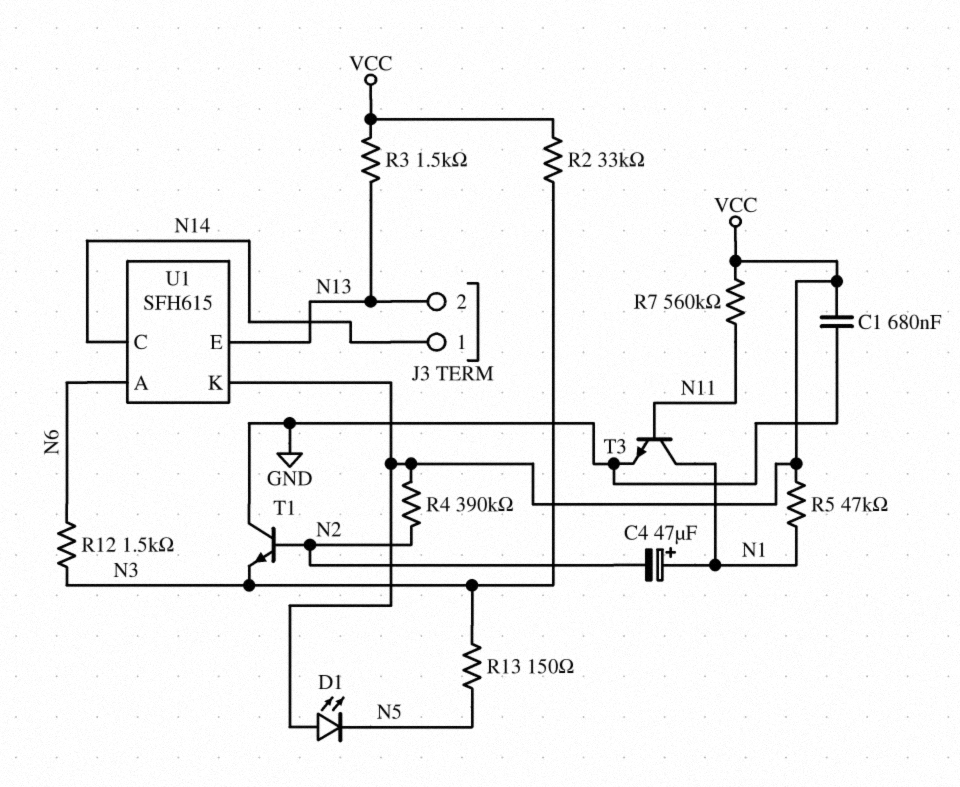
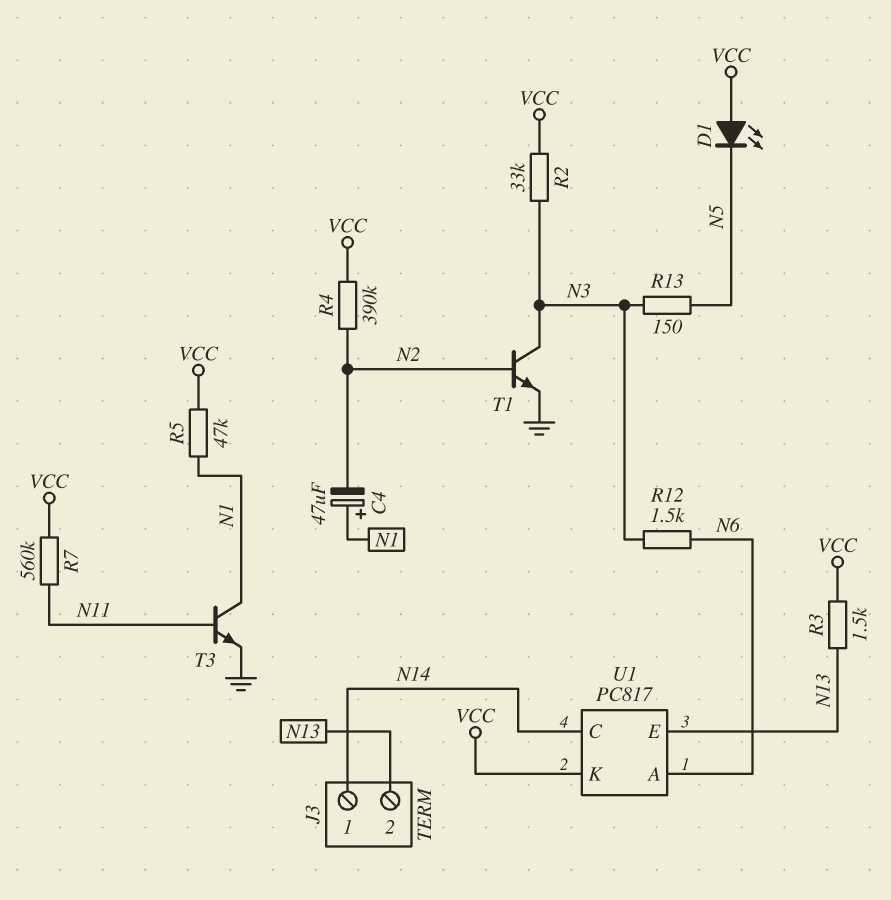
C1: 680nF (GND, VCC) -> none
T1: NPN (B N2, C GND, E N3) -> NPN (B N2, C N3, E GND)
U1: SFH615 -> PC817

